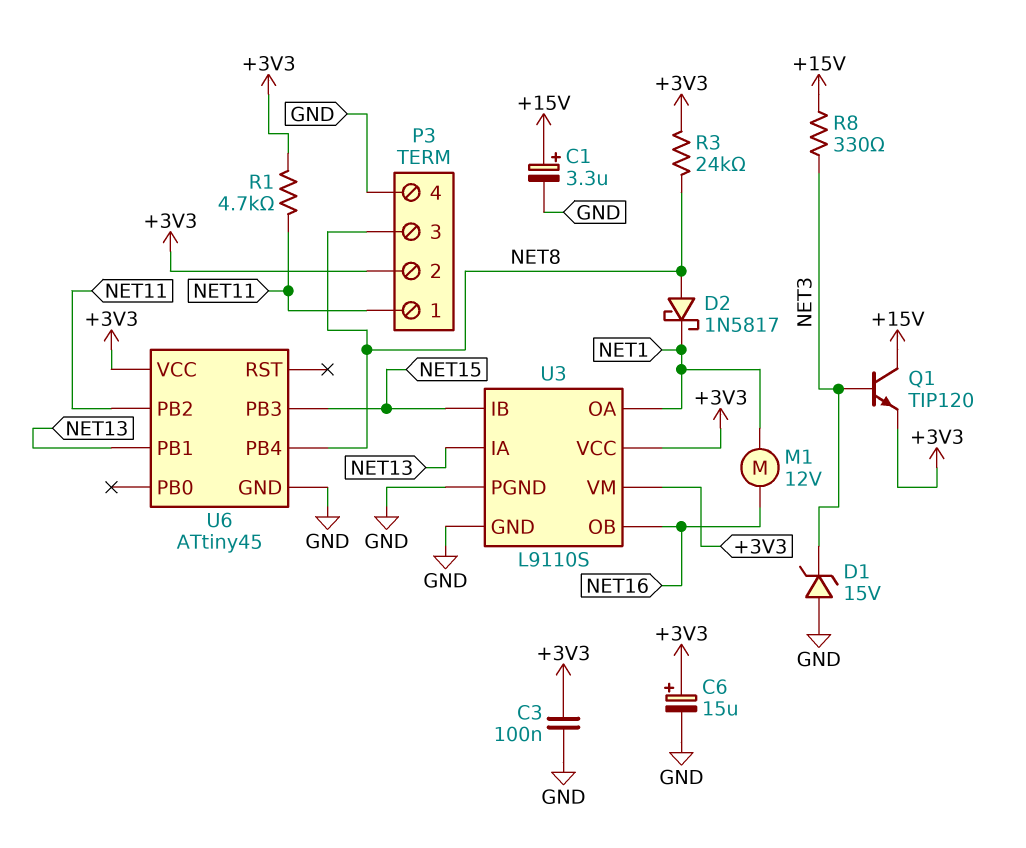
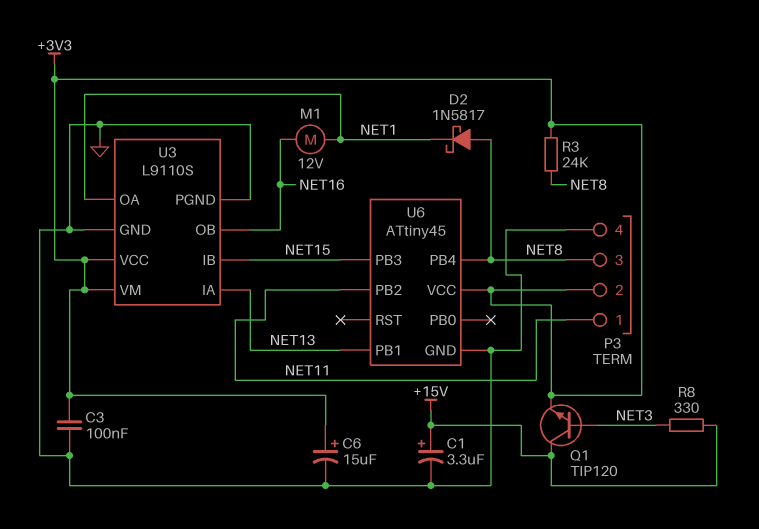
D1: zener 15V (A GND, K NET3) -> none
R1: 4.7k (+3V3, NET11) -> none

